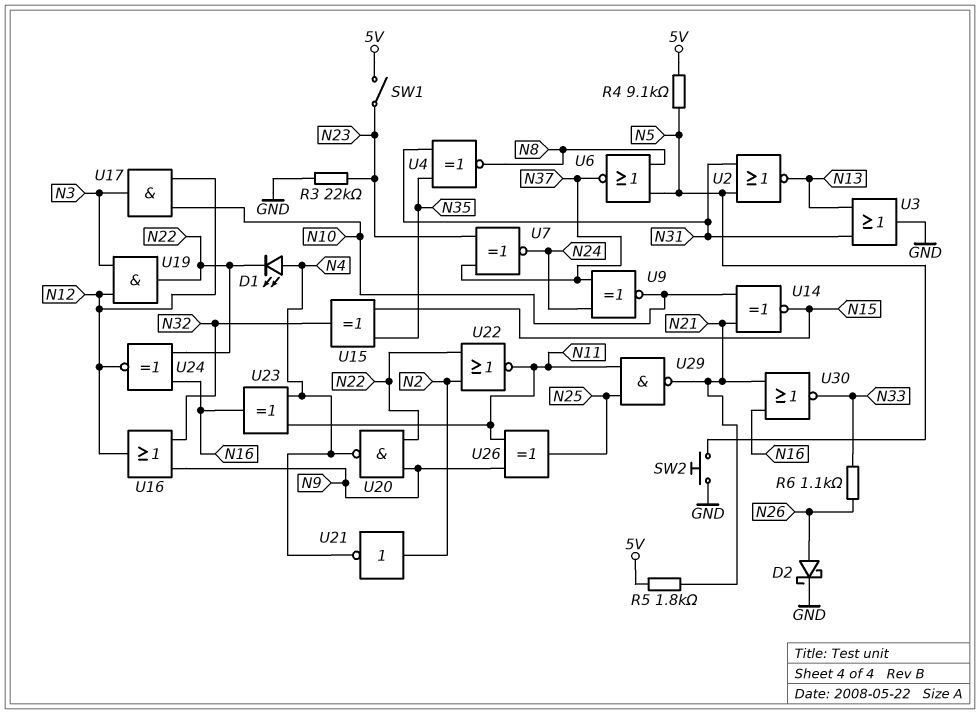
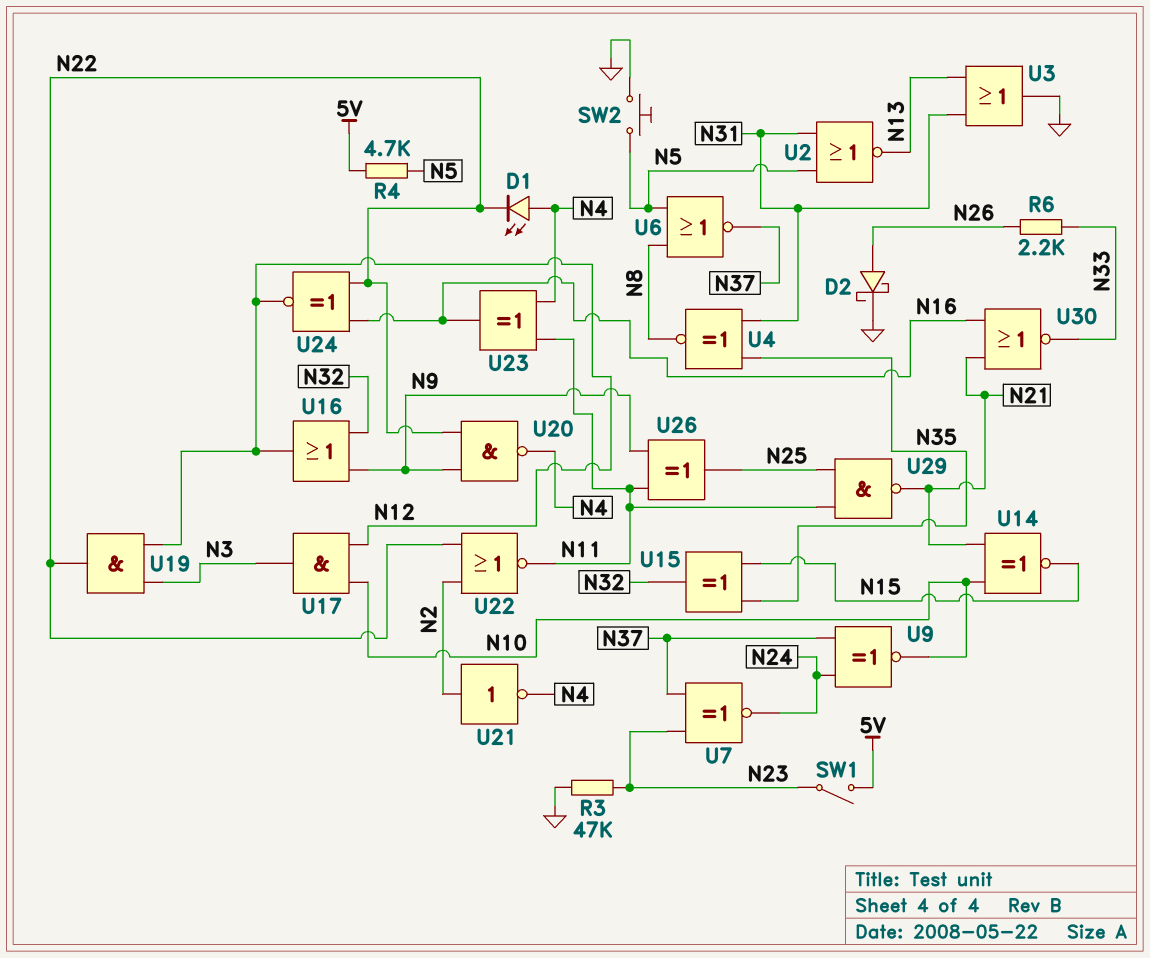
R3: 22k (GND, N23) -> 47k (GND, N23)
R4: 9.1k (5V, N5) -> 4.7k (5V, N5)
R5: 1.8k (5V, N21) -> none
R6: 1.1k (N26, N33) -> 2.2k (N26, N33)

